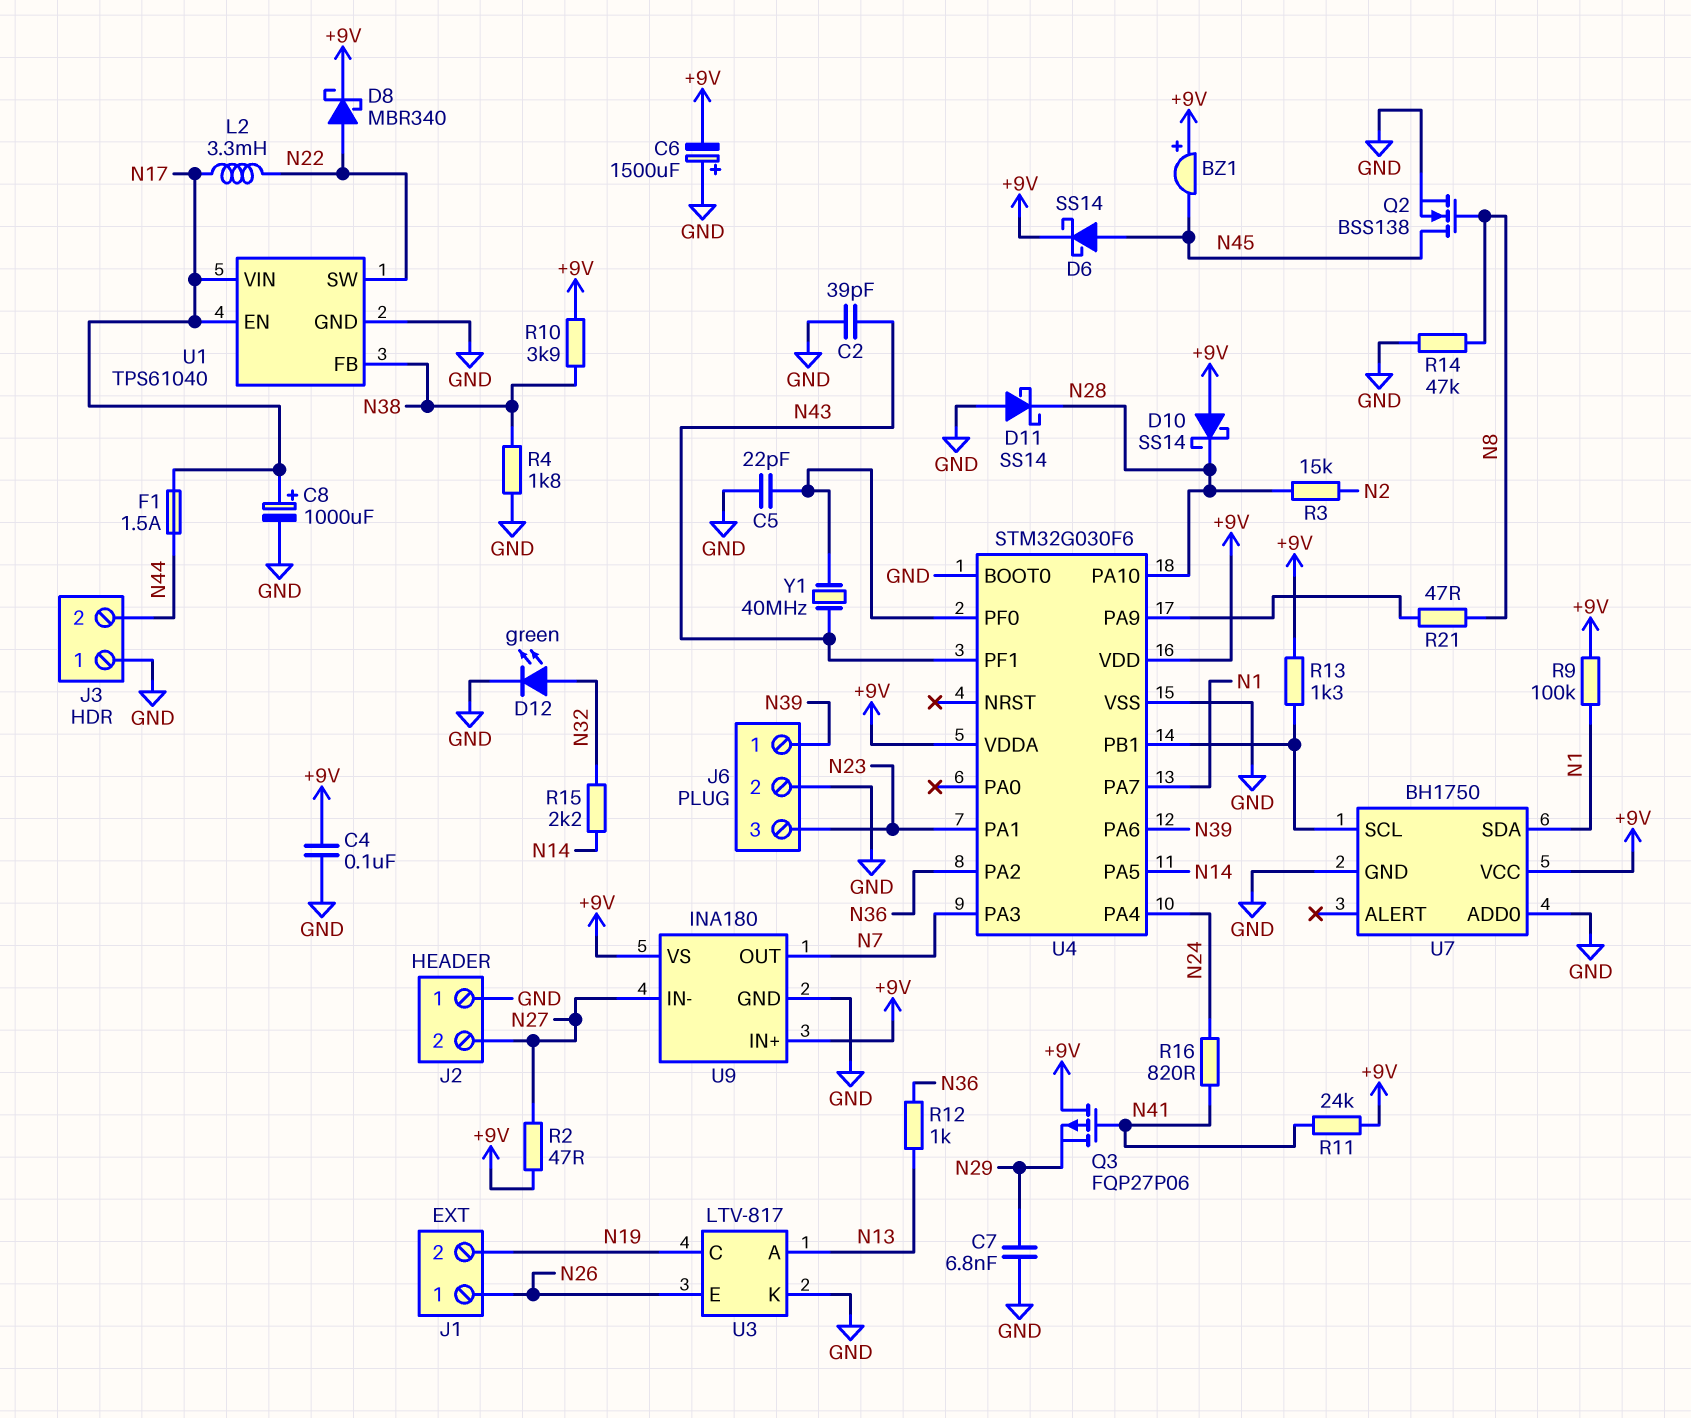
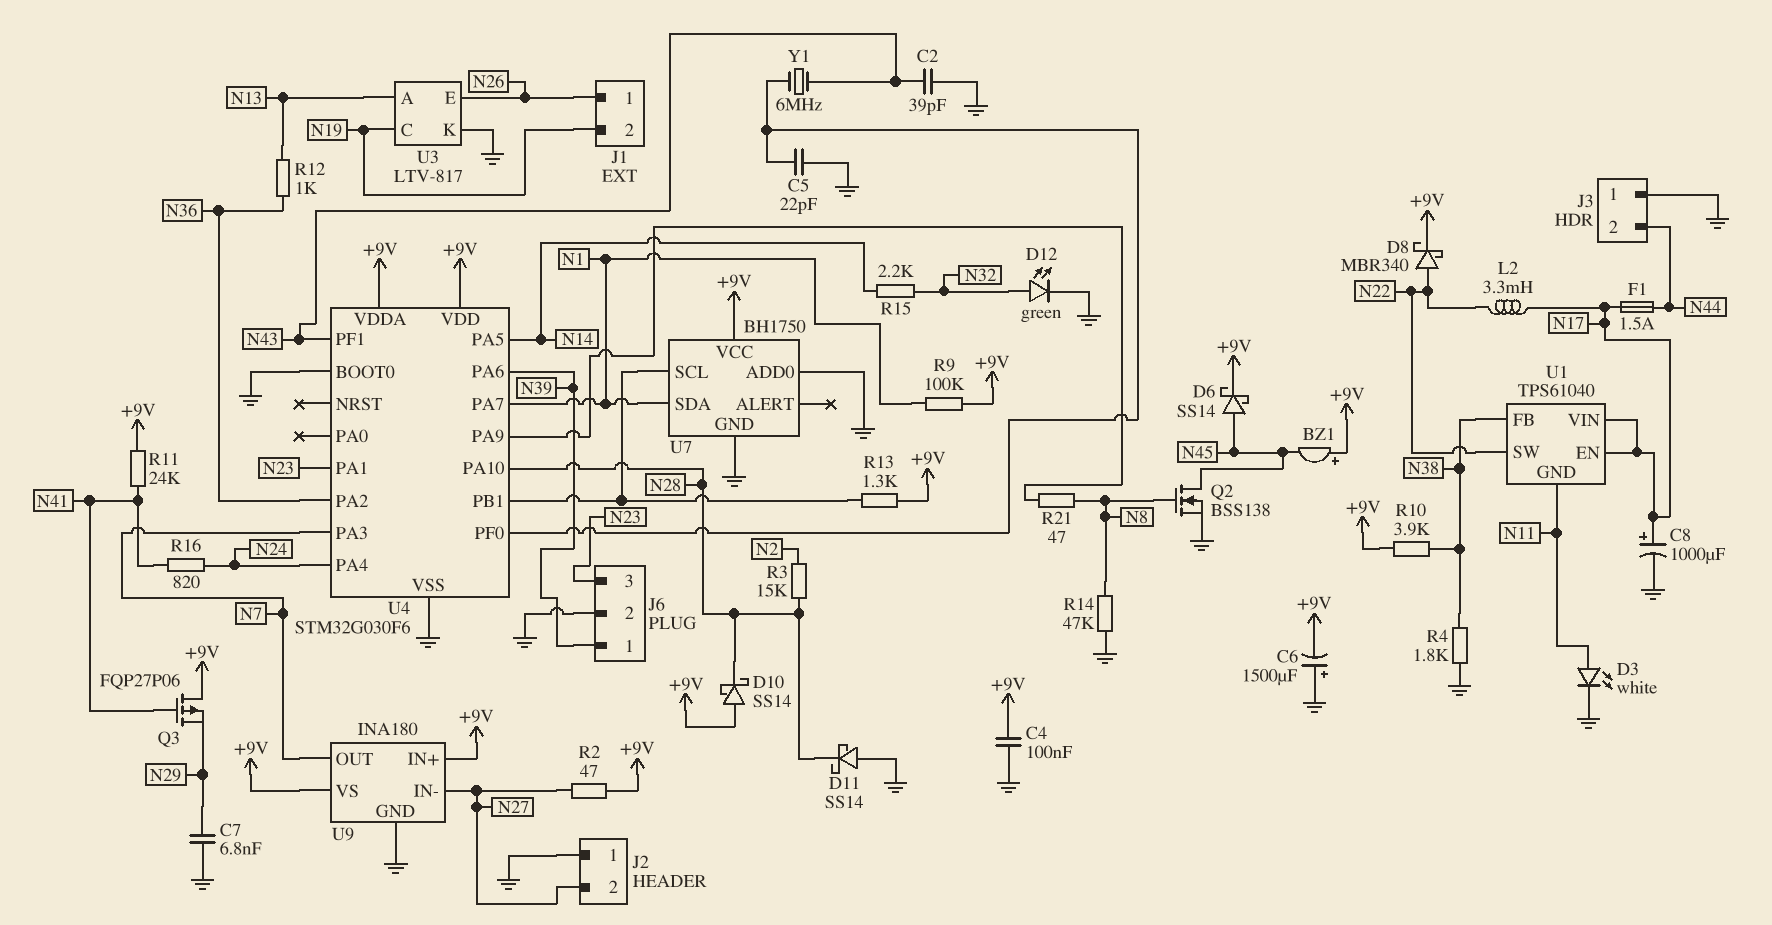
D3: none -> LED white (A N11, K GND)
U1 pin GND: GND -> N11
Y1: 40MHz (N43, U4/PF0) -> 6MHz (N43, U4/PF0)

